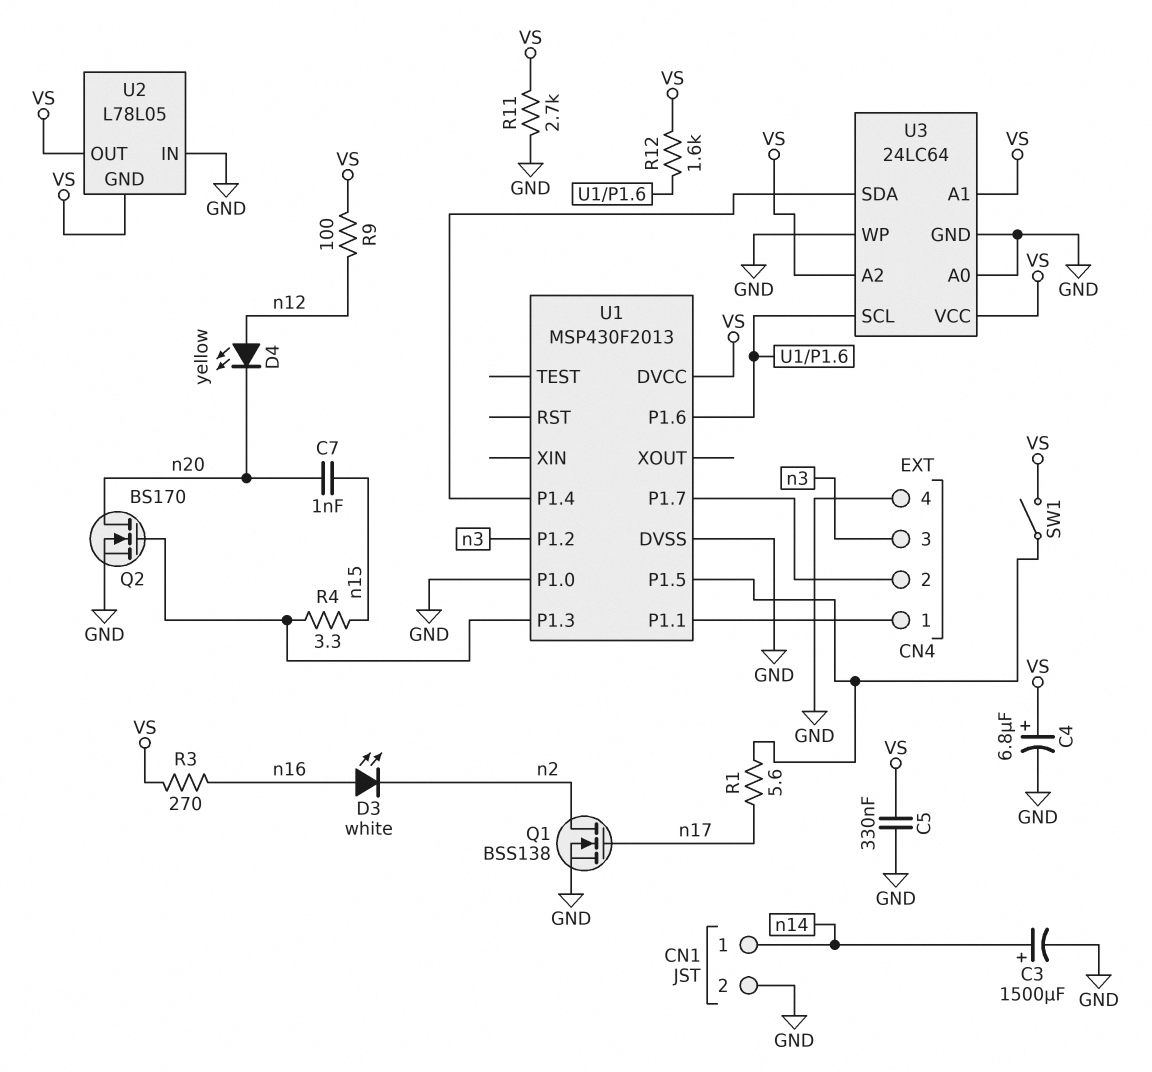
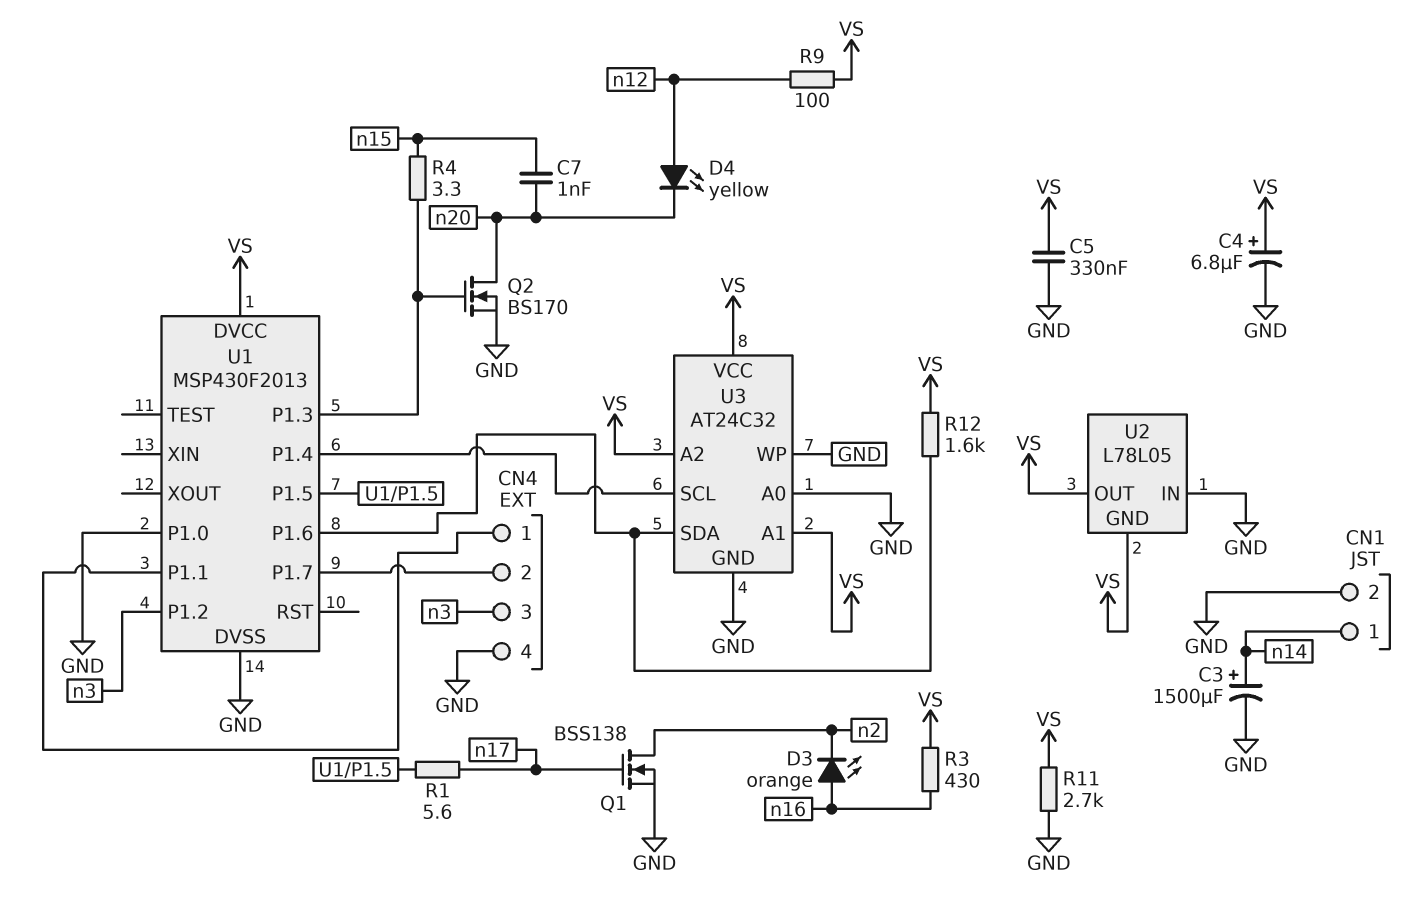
D3: LED white (A n16, K n2) -> LED orange (A n16, K n2)
R3: 270 (VS, n16) -> 430 (VS, n16)
SW1: switch (U1/P1.5, VS) -> none
U3: 24LC64 -> AT24C32
U3 pin SCL: U1/P1.6 -> U1/P1.4
U3 pin SDA: U1/P1.4 -> U1/P1.6

